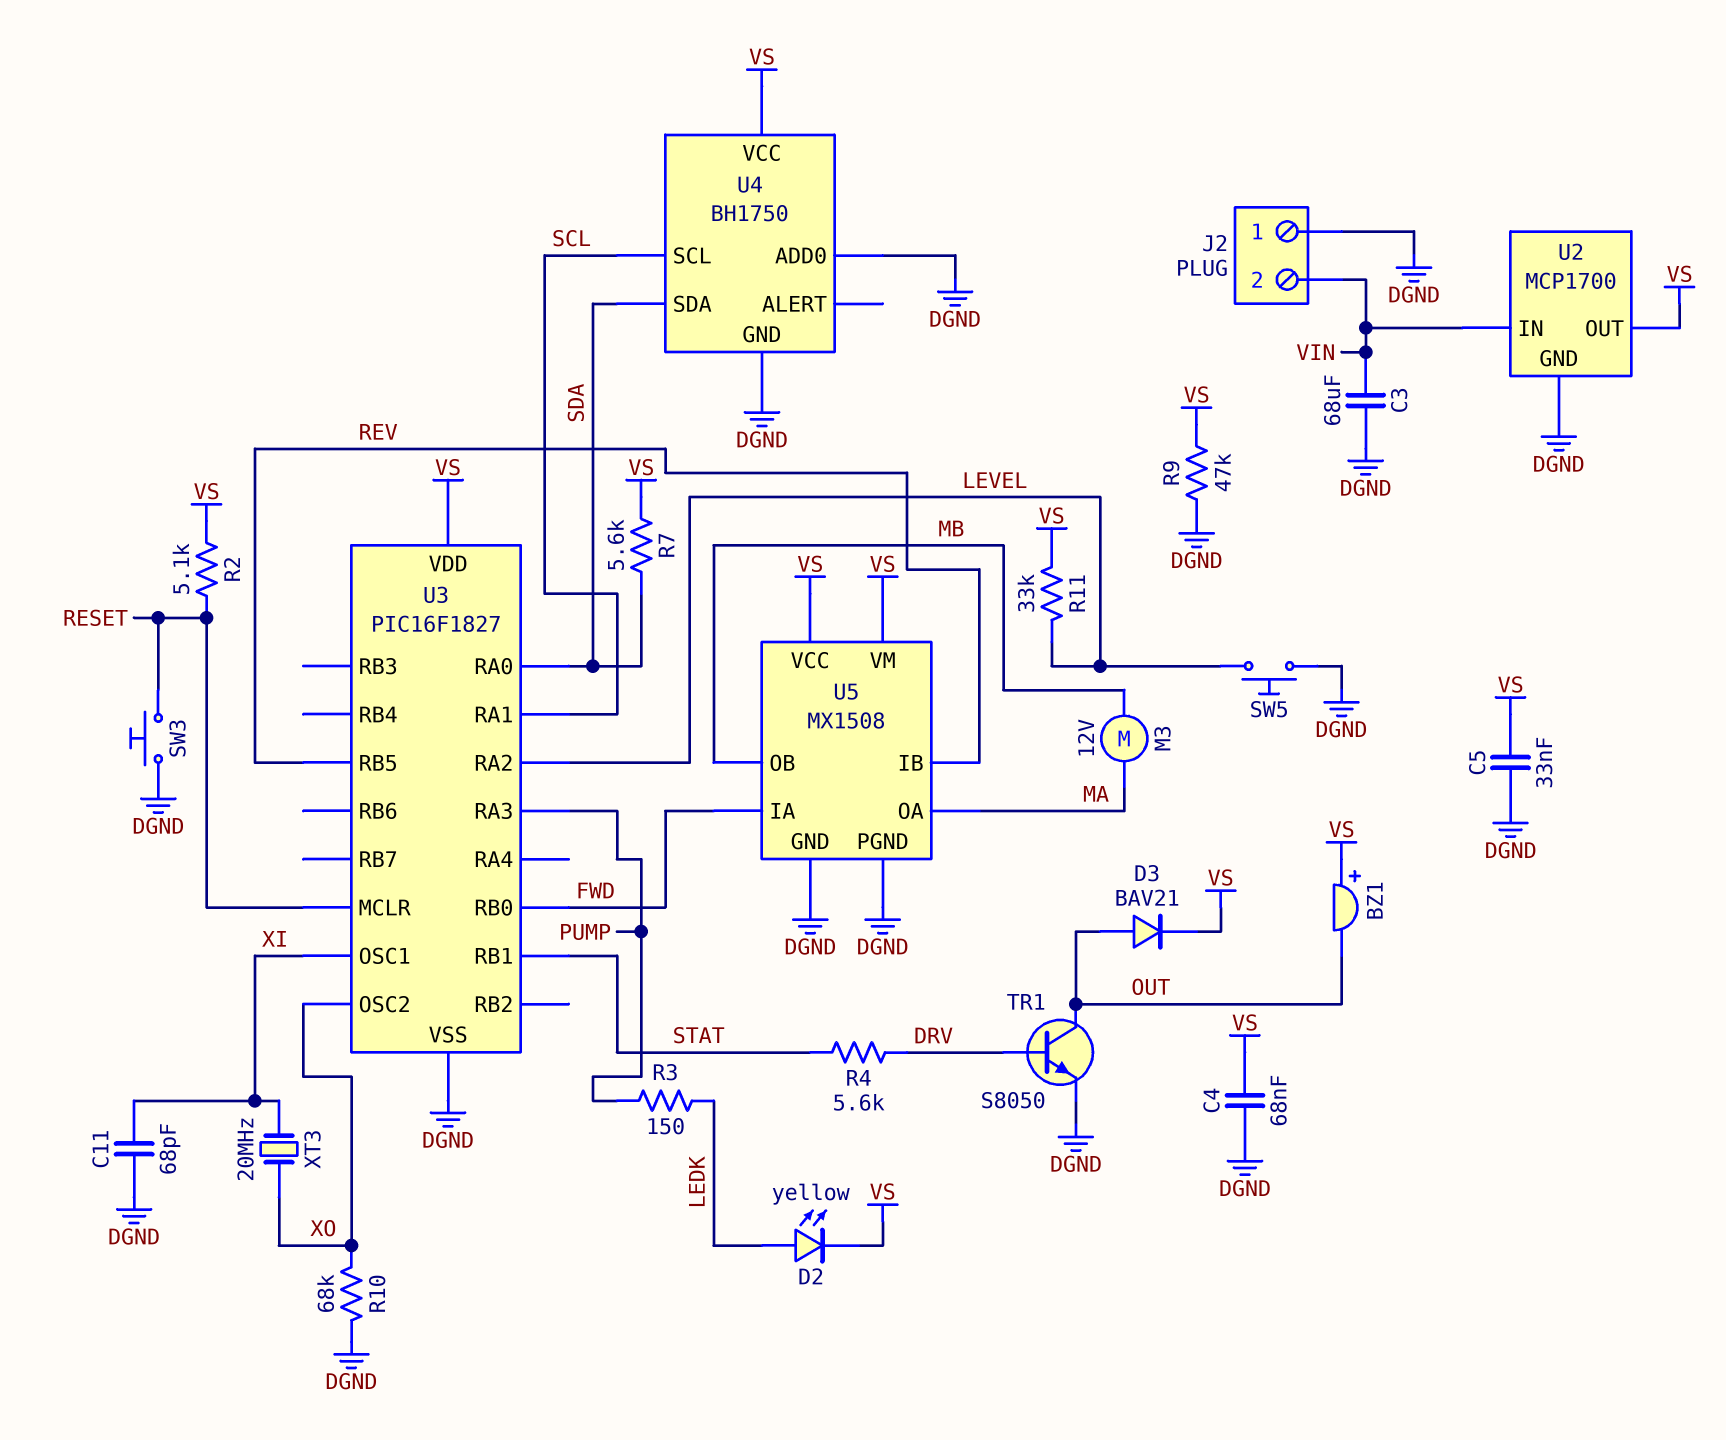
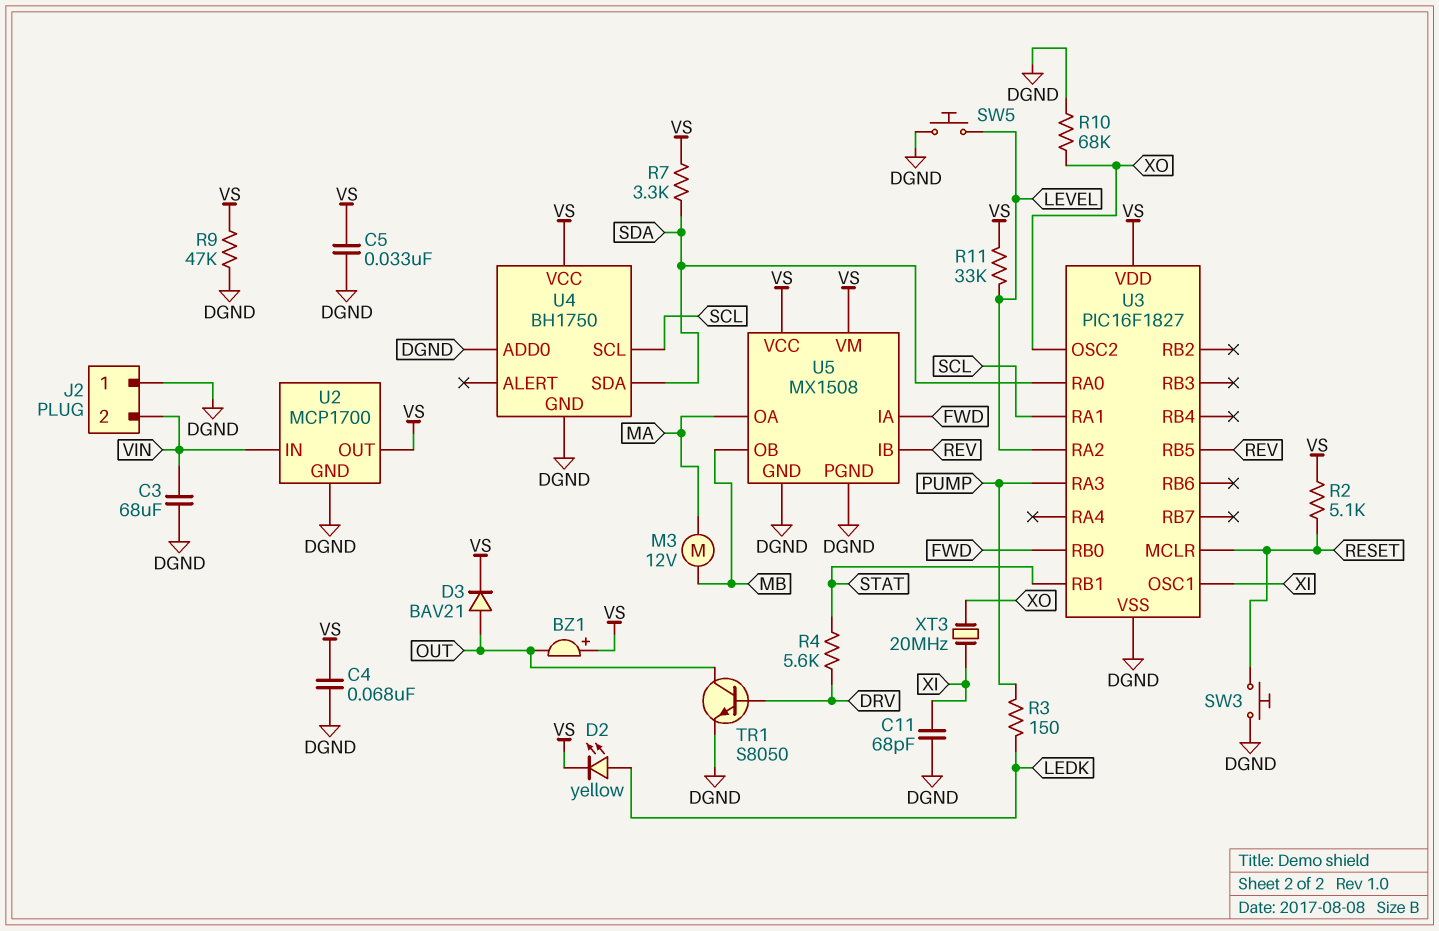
R7: 5.6k (SDA, VS) -> 3.3k (SDA, VS)

